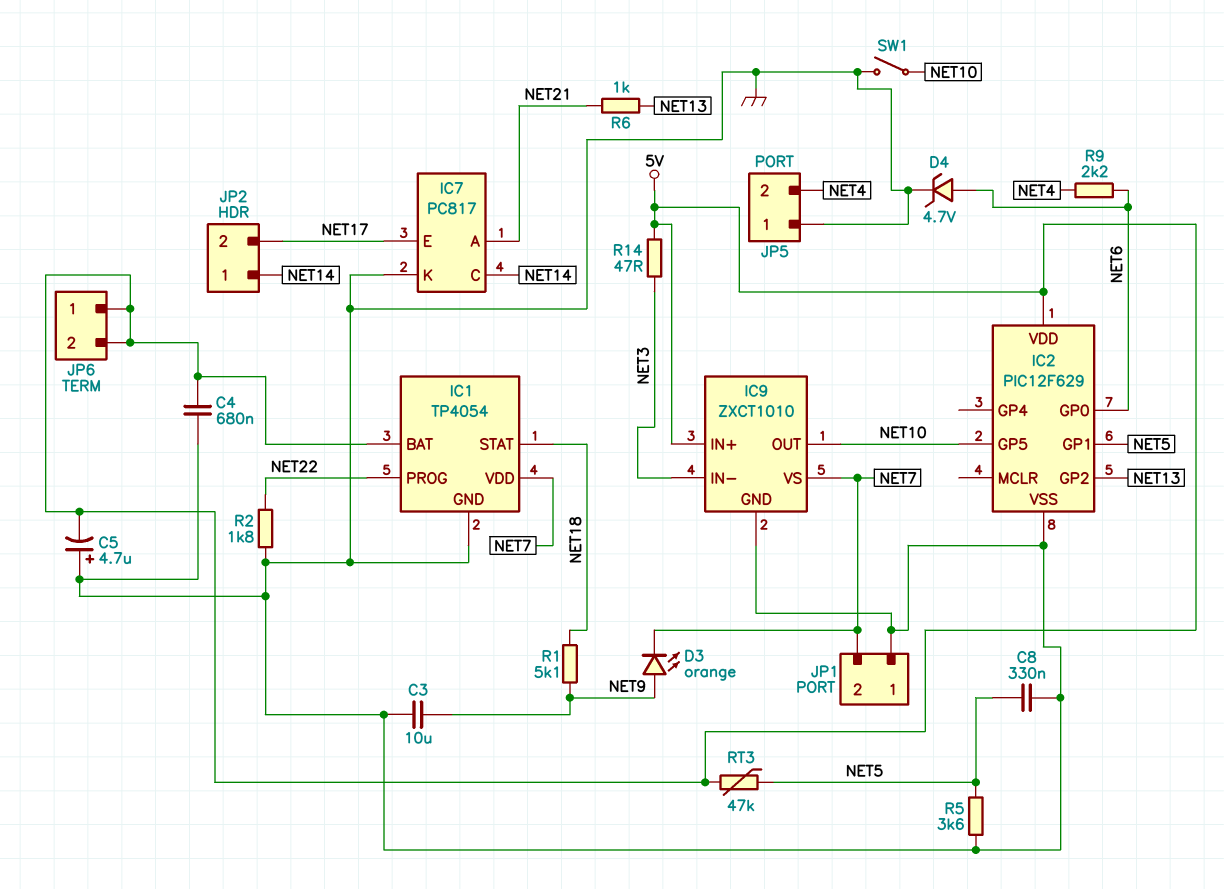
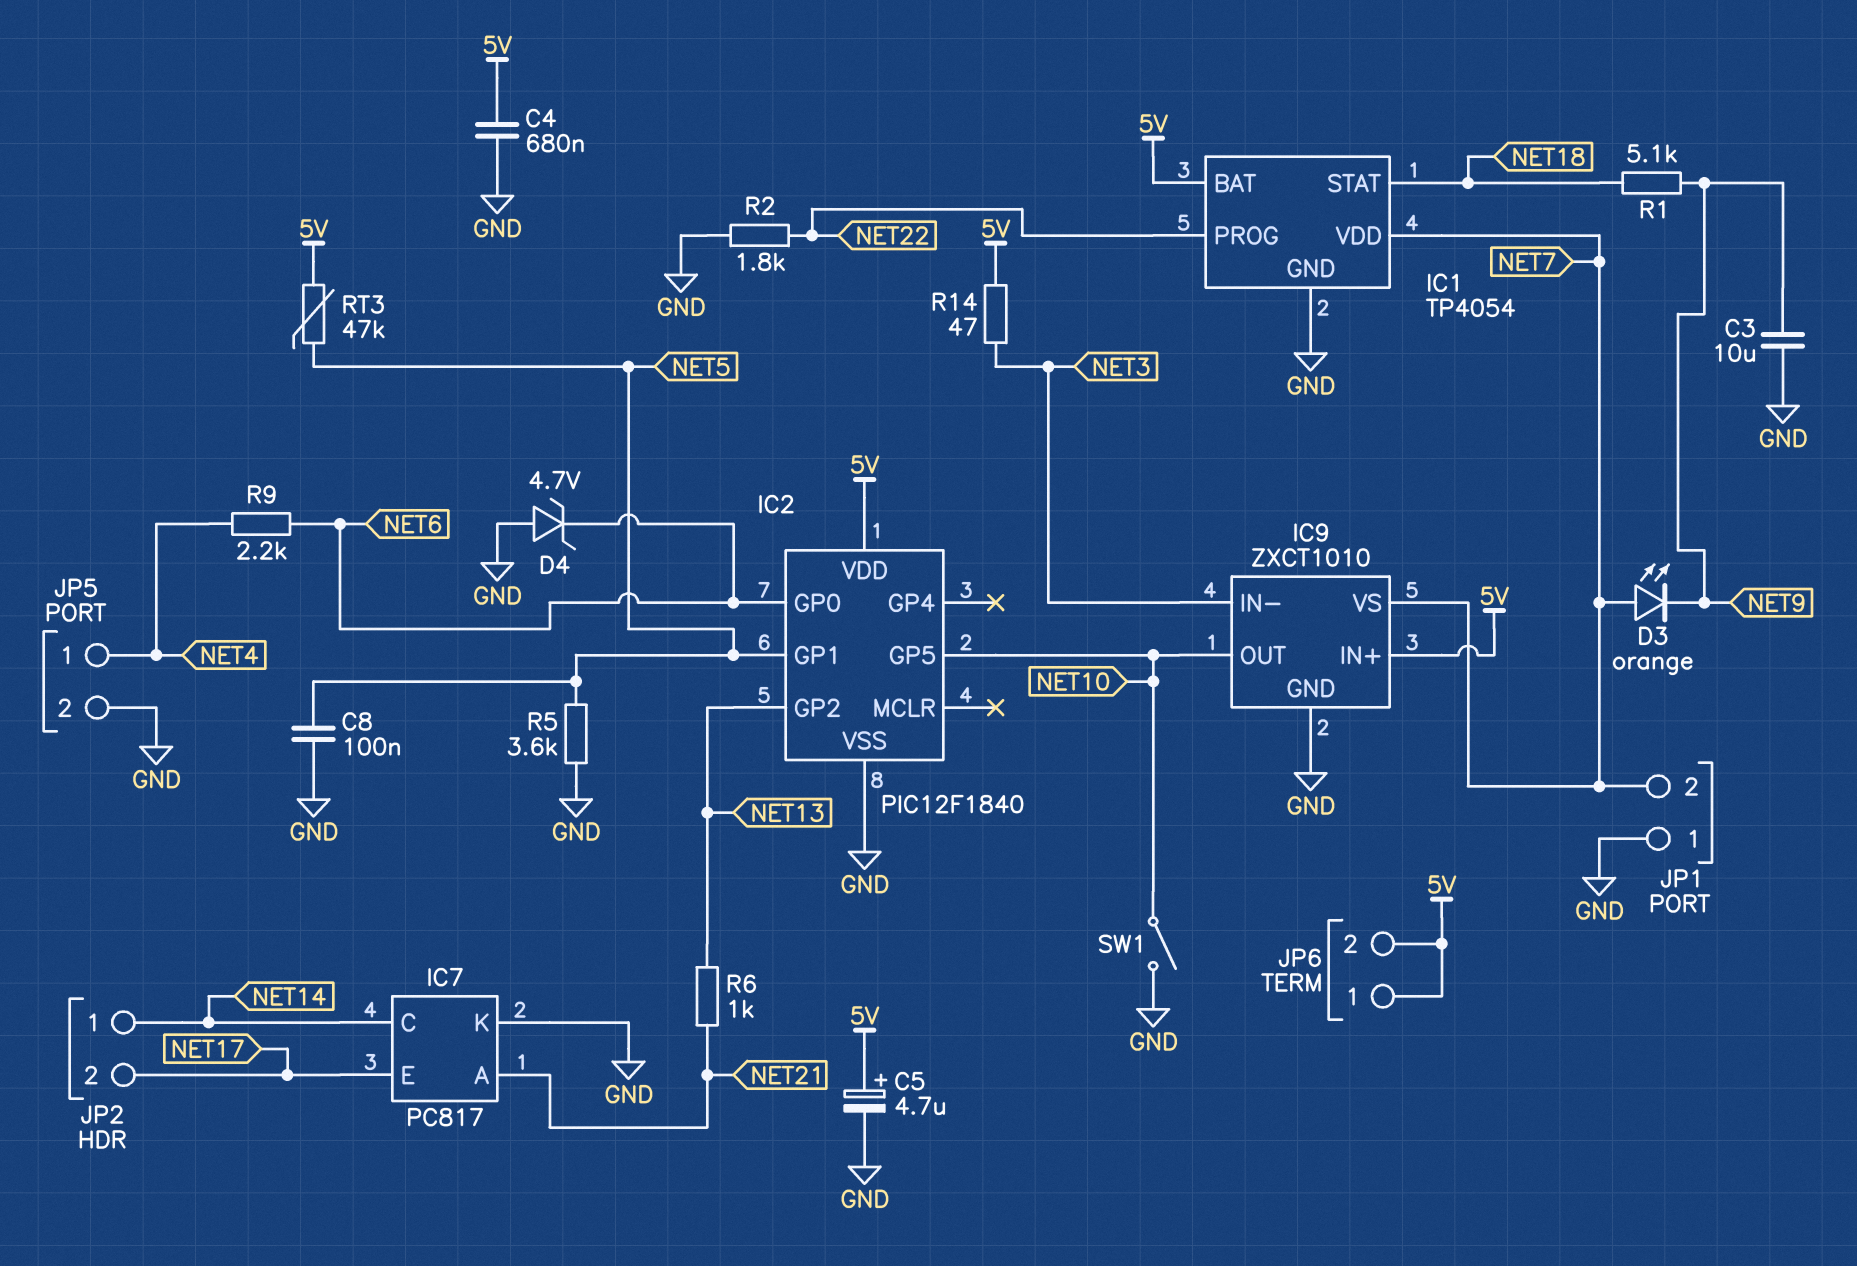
C5: 4.7uF (plus GND, minus 5V) -> 4.7uF (plus 5V, minus GND)
C8: 330nF (GND, NET5) -> 100nF (GND, NET5)
D3: LED orange (A NET9, K NET7) -> LED orange (A NET7, K NET9)
D4: zener 4.7V (A NET6, K GND) -> zener 4.7V (A GND, K NET6)
IC2: PIC12F629 -> PIC12F1840
JP5 pin 1: GND -> NET4
JP5 pin 2: NET4 -> GND

